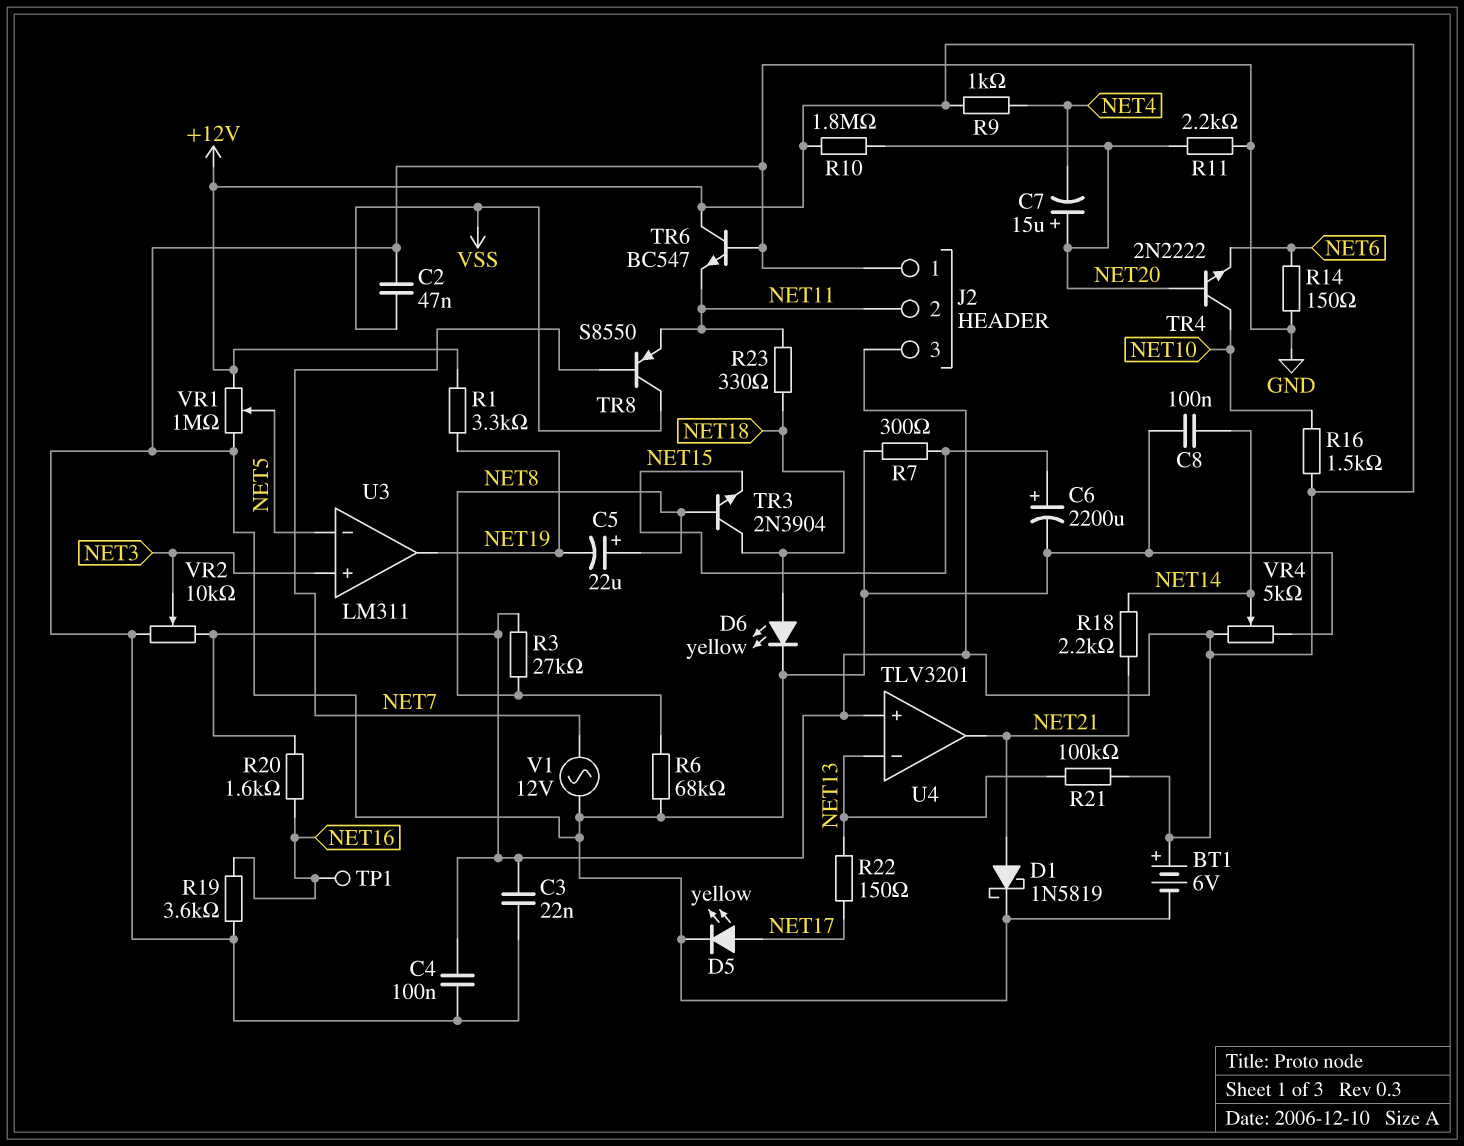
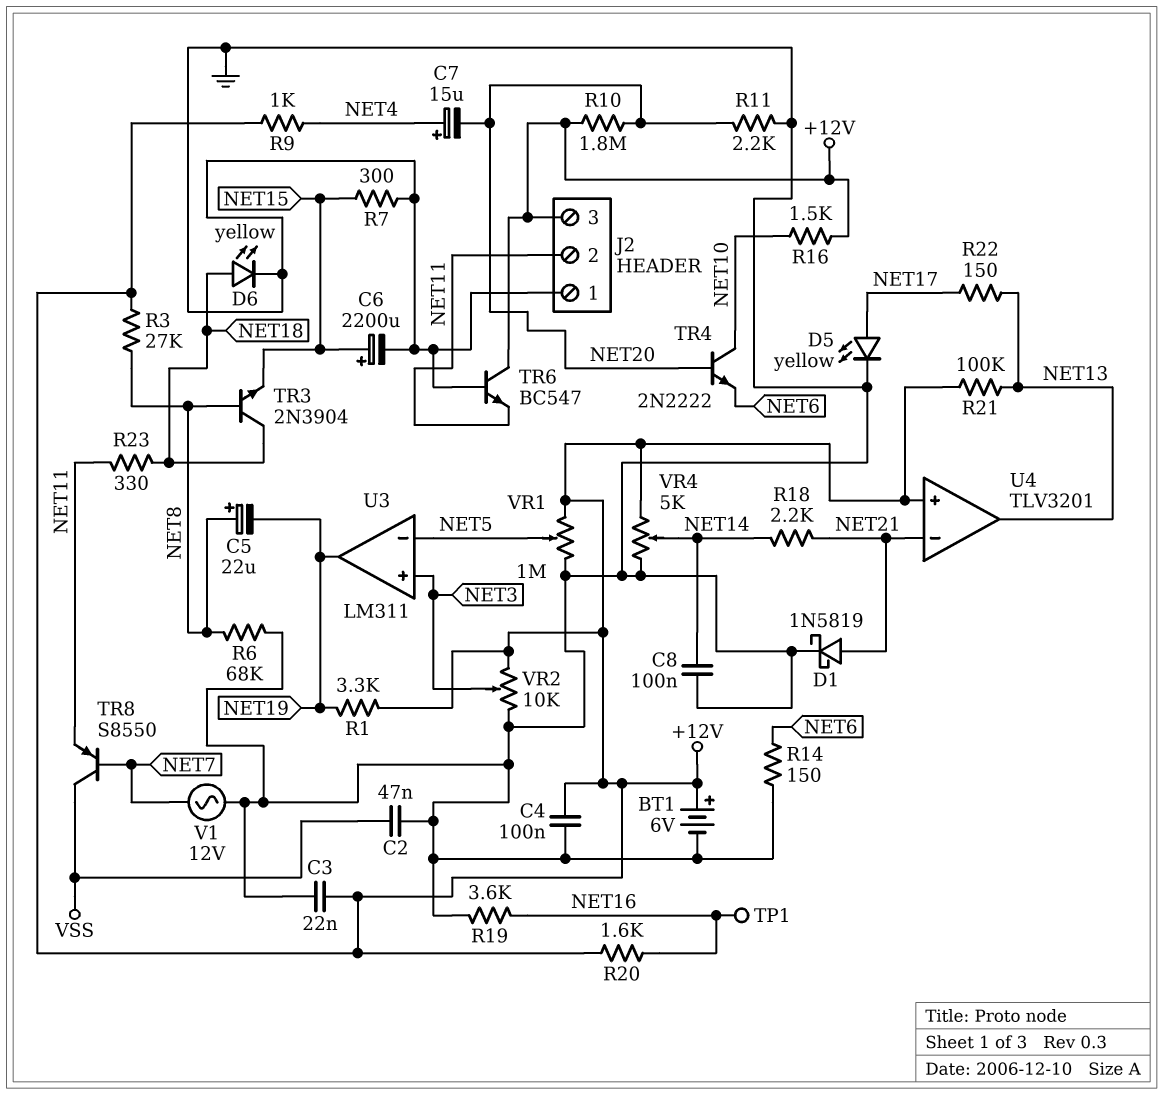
C7: 15uF (plus NET20, minus NET4) -> 15uF (plus NET4, minus NET20)
U4 pin in-: NET13 -> NET21
U4 pin out: NET21 -> NET13

